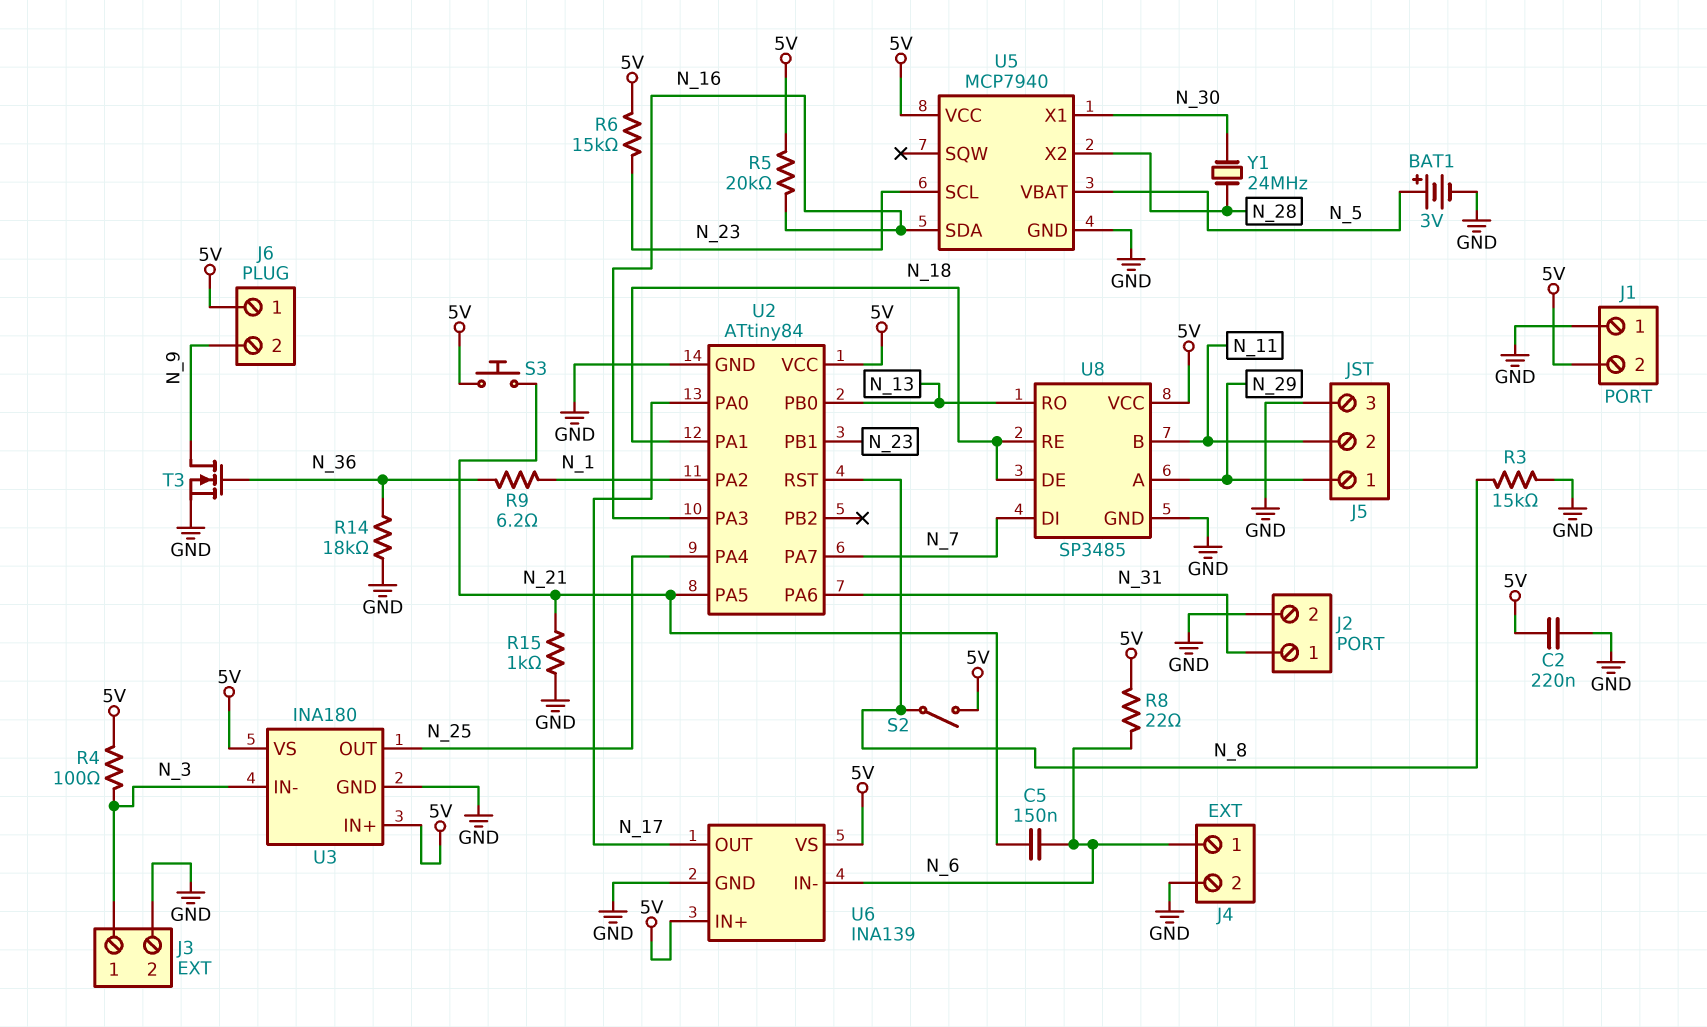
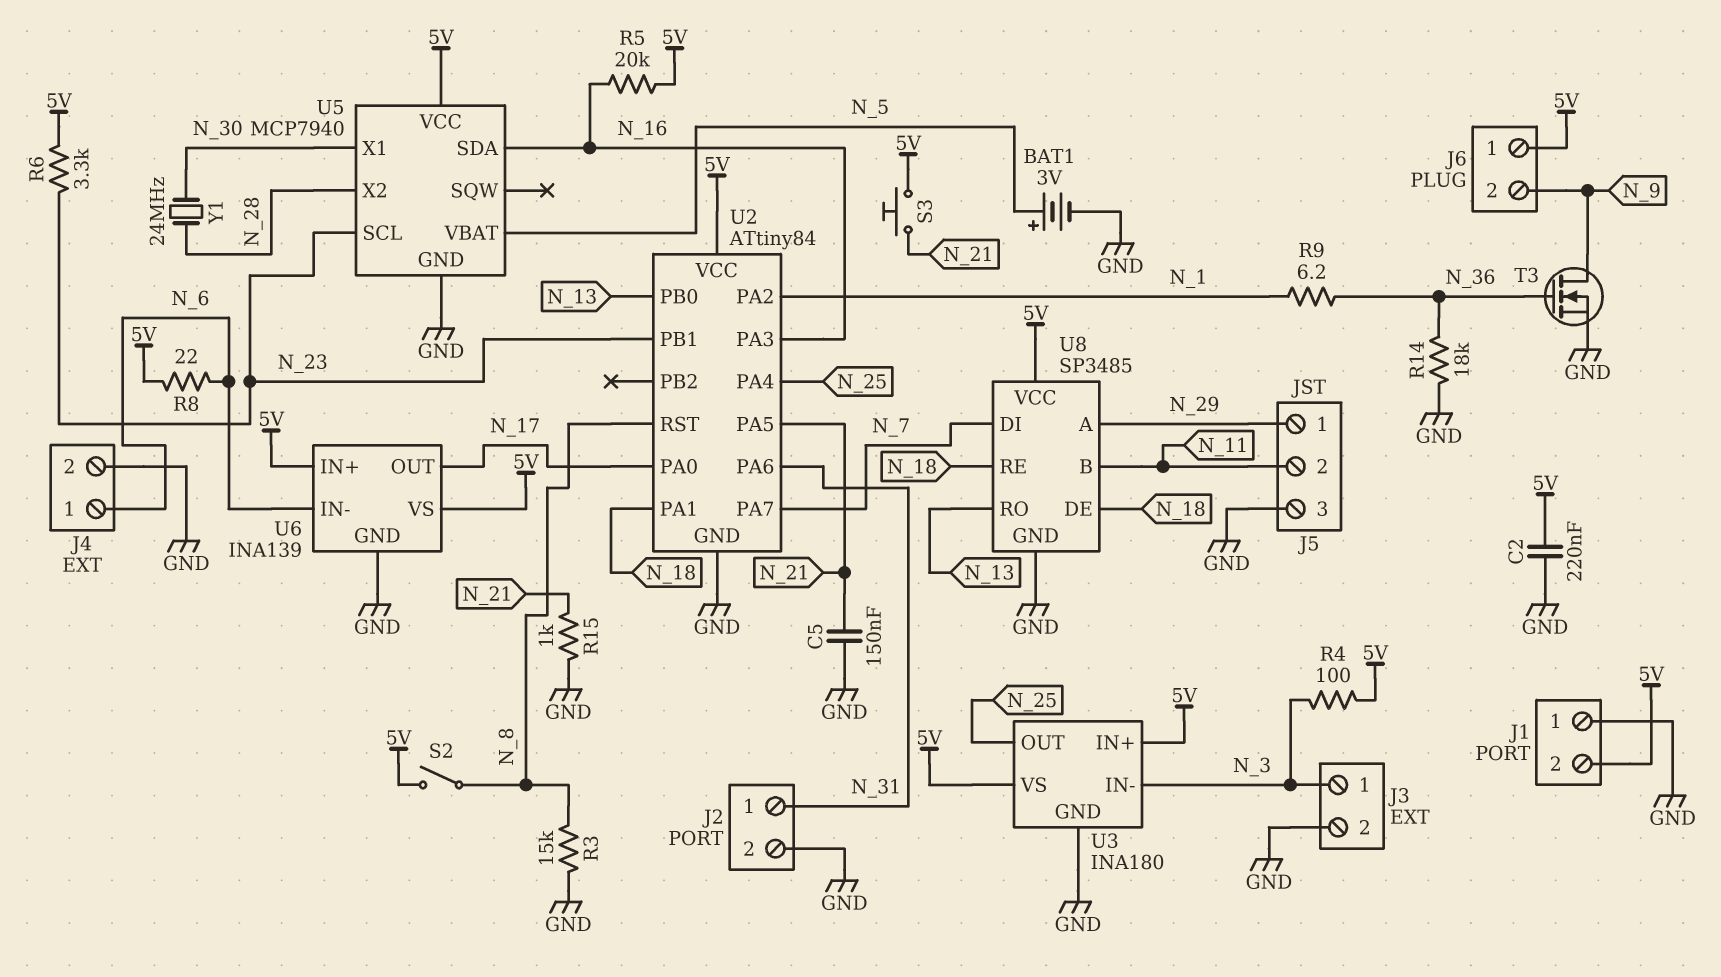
C5: 150nF (N_6, N_21) -> 150nF (GND, N_21)
R6: 15k (5V, N_23) -> 3.3k (5V, N_23)

